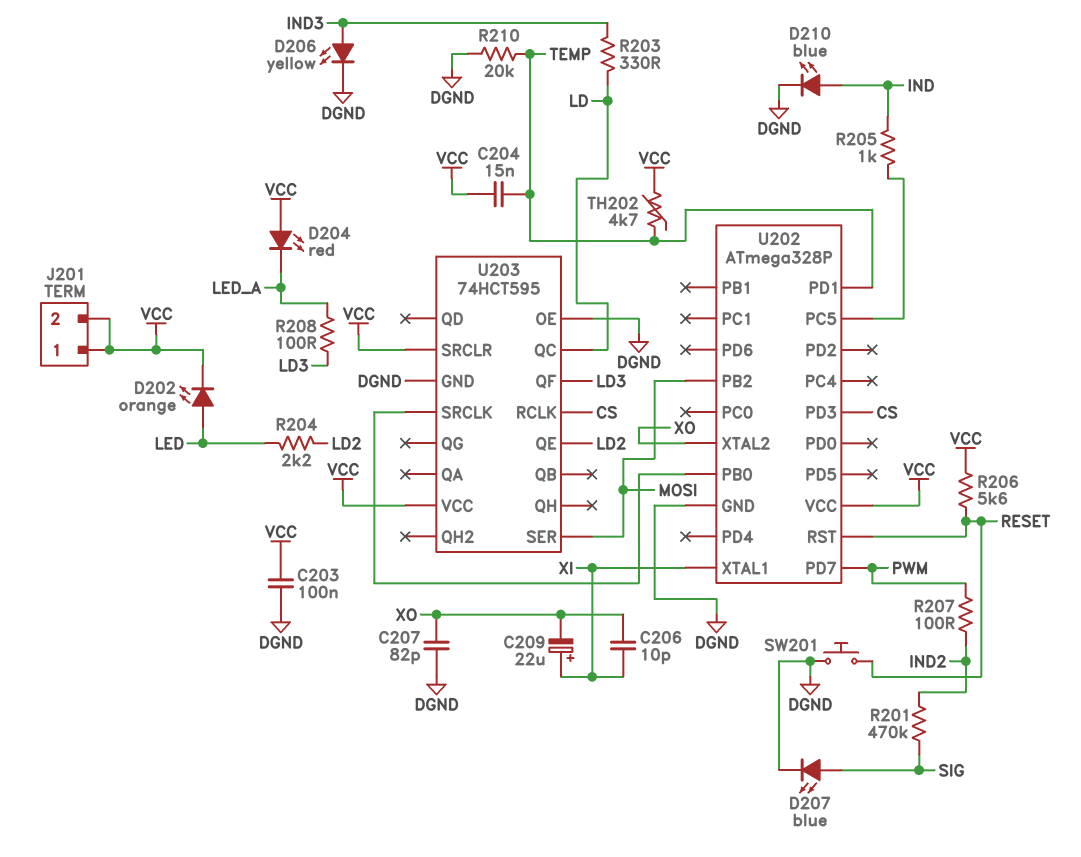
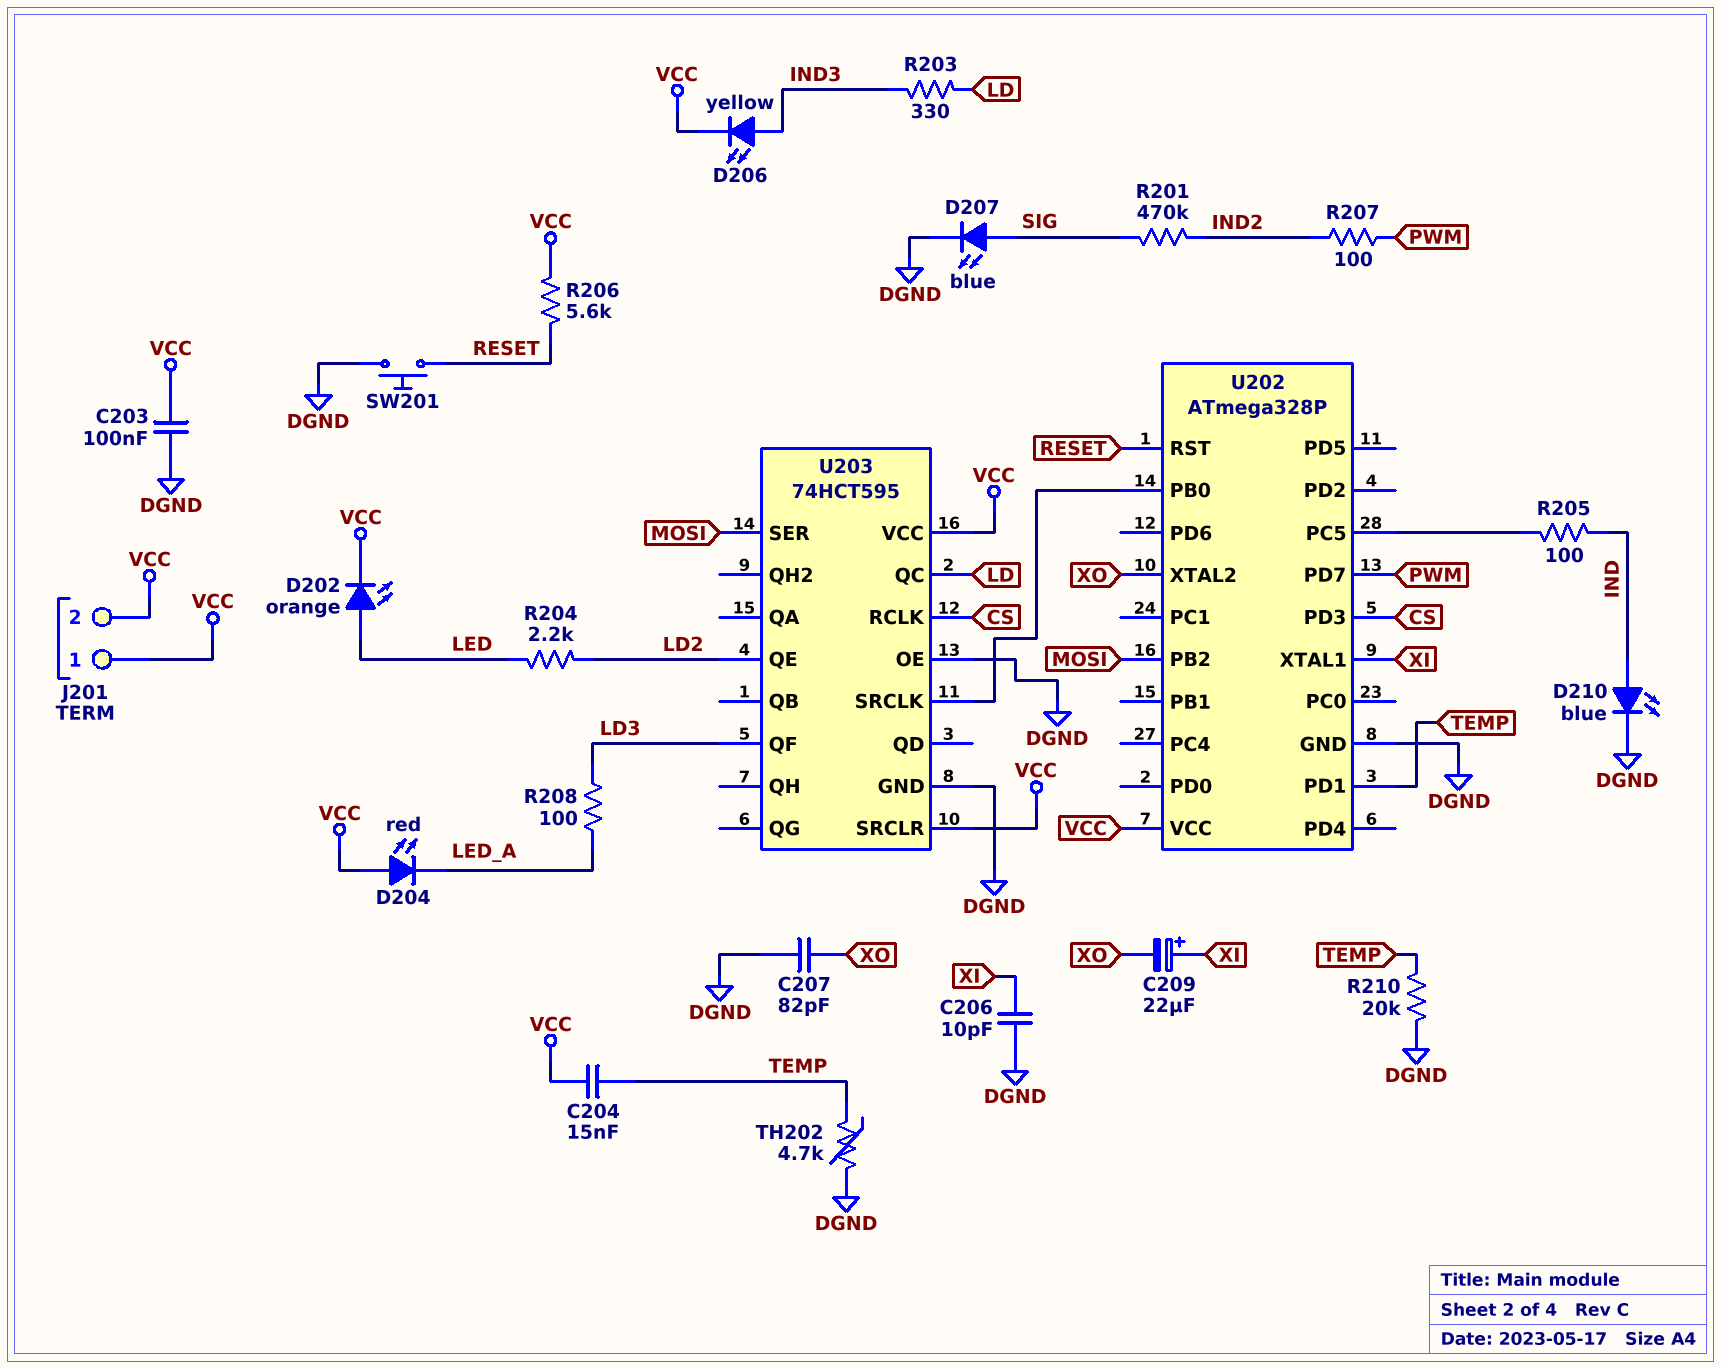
C206: 10pF (XI, XO) -> 10pF (DGND, XI)
D206: LED yellow (A IND3, K DGND) -> LED yellow (A IND3, K VCC)
R205: 1k (IND, U202/PC5) -> 100 (IND, U202/PC5)
TH202: 4.7k (TEMP, VCC) -> 4.7k (DGND, TEMP)

